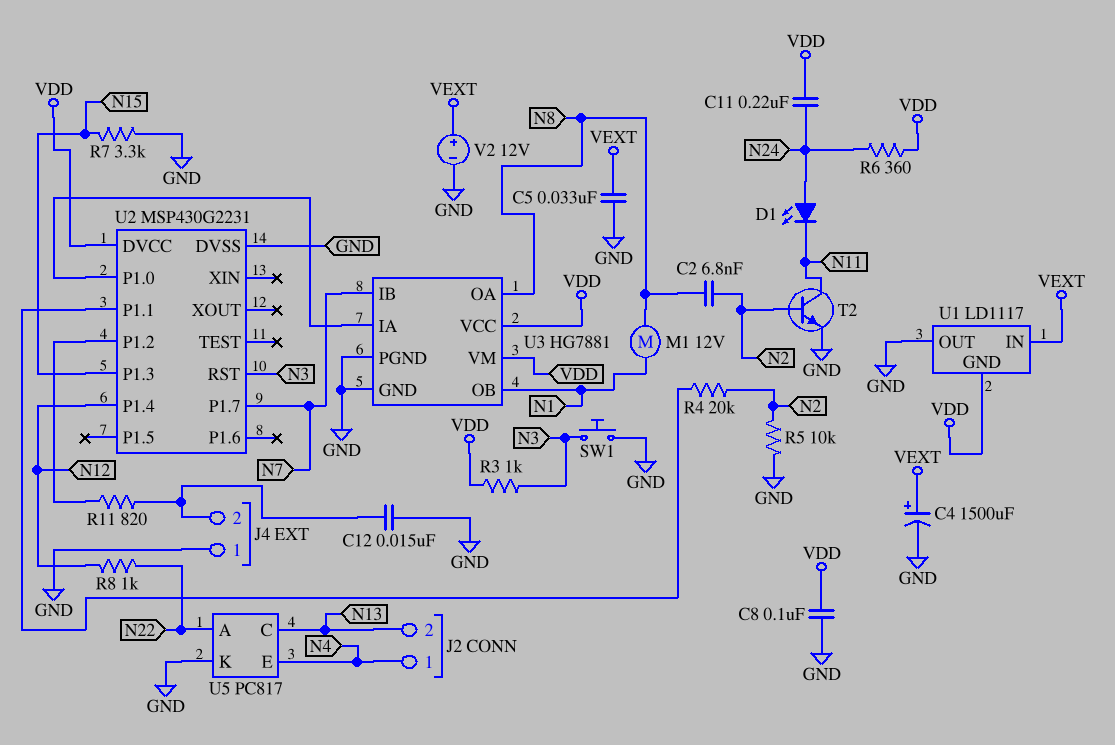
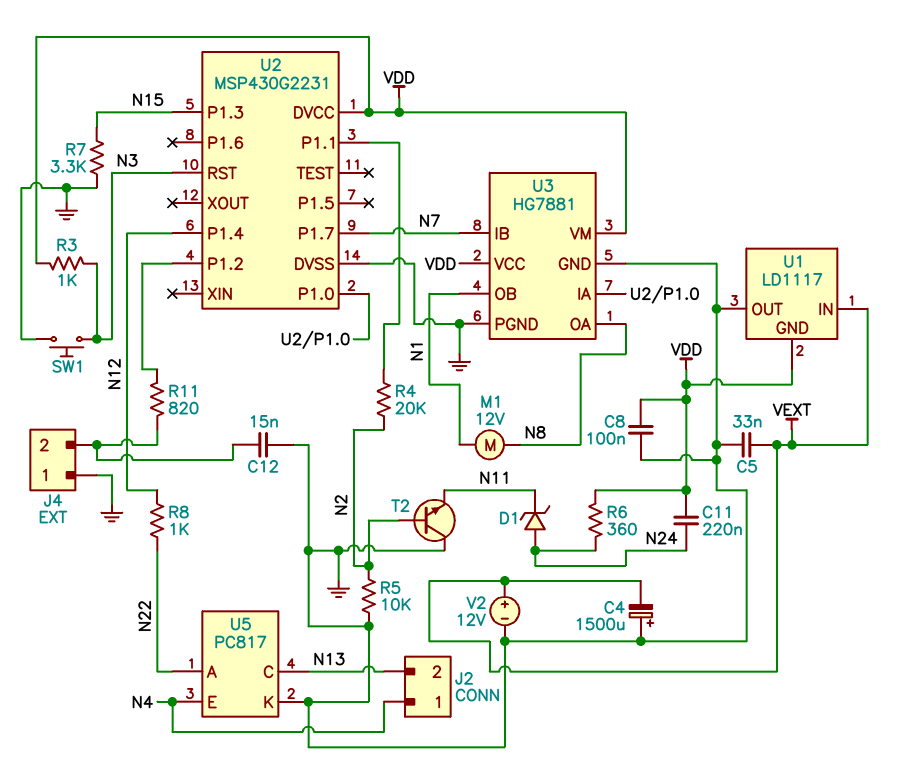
C2: 6.8nF (N2, N8) -> none
C4: 1500uF (plus VEXT, minus GND) -> 1500uF (plus GND, minus VEXT)
D1: LED (A N24, K N11) -> zener (A N24, K N11)
T2: NPN (B N2, C N11, E GND) -> NPN (B N2, C GND, E N11)

